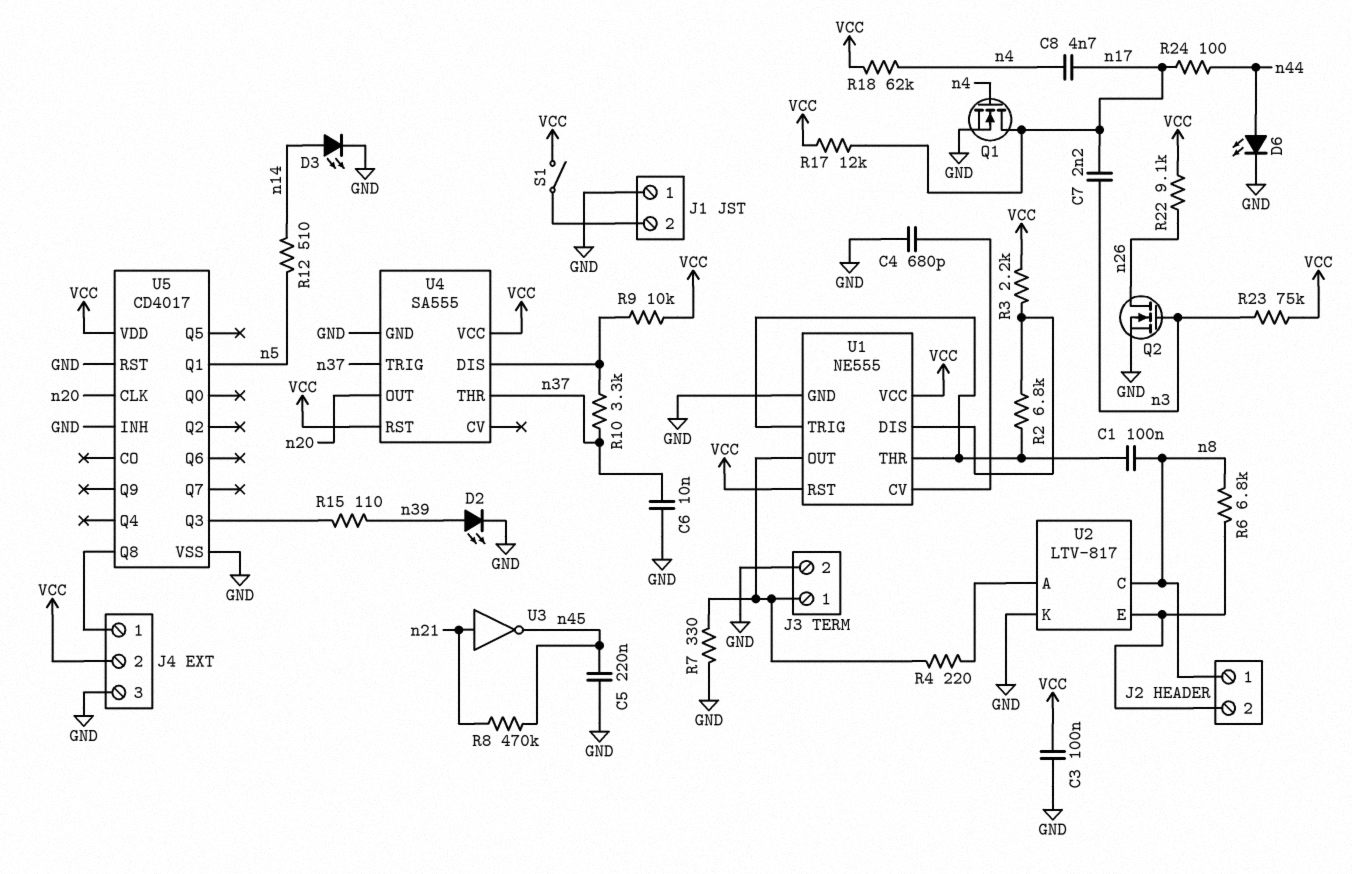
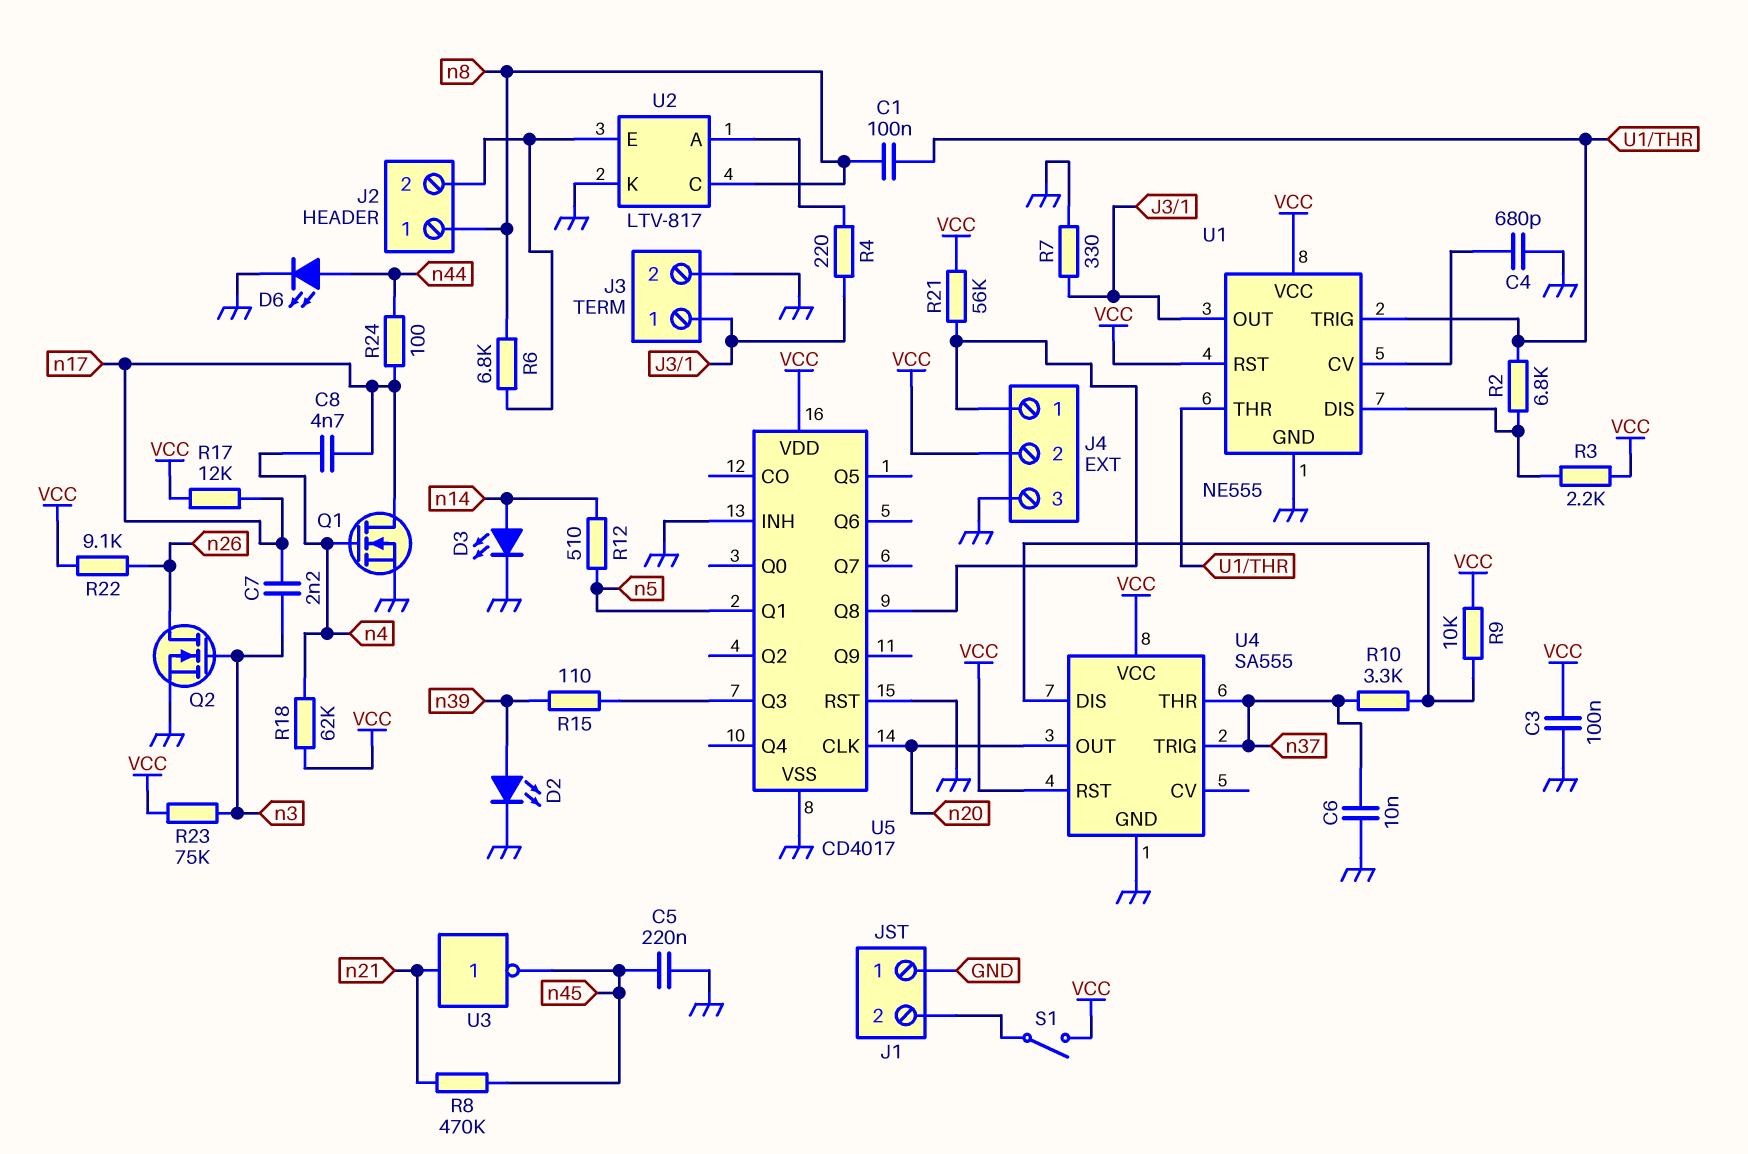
R21: none -> 56k (J4/1, VCC)

